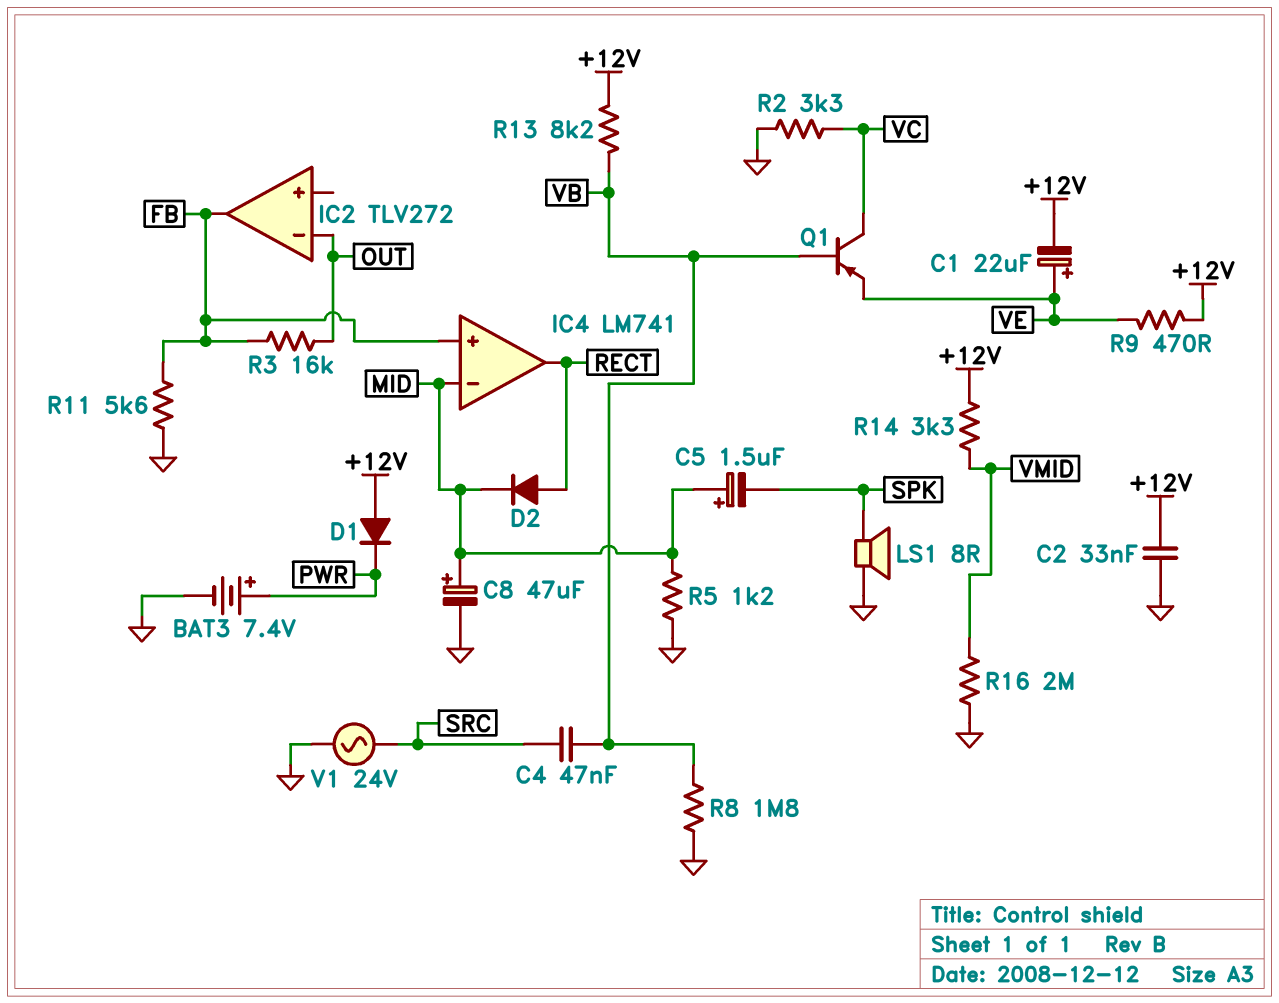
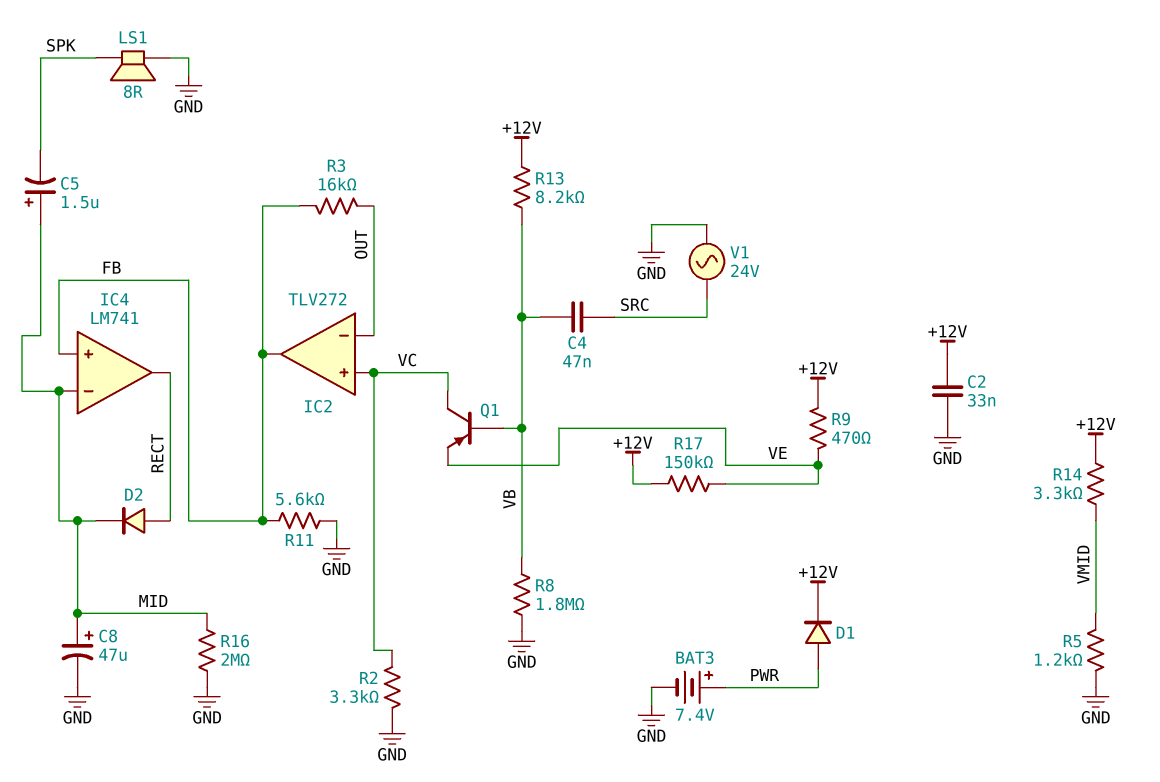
C1: 22uF (plus VE, minus +12V) -> none
D1: diode (A +12V, K PWR) -> diode (A PWR, K +12V)
IC2 pin in+: none -> VC
R5: 1.2k (GND, MID) -> 1.2k (GND, VMID)
R16: 2M (GND, VMID) -> 2M (GND, MID)
R17: none -> 150k (+12V, VE)

